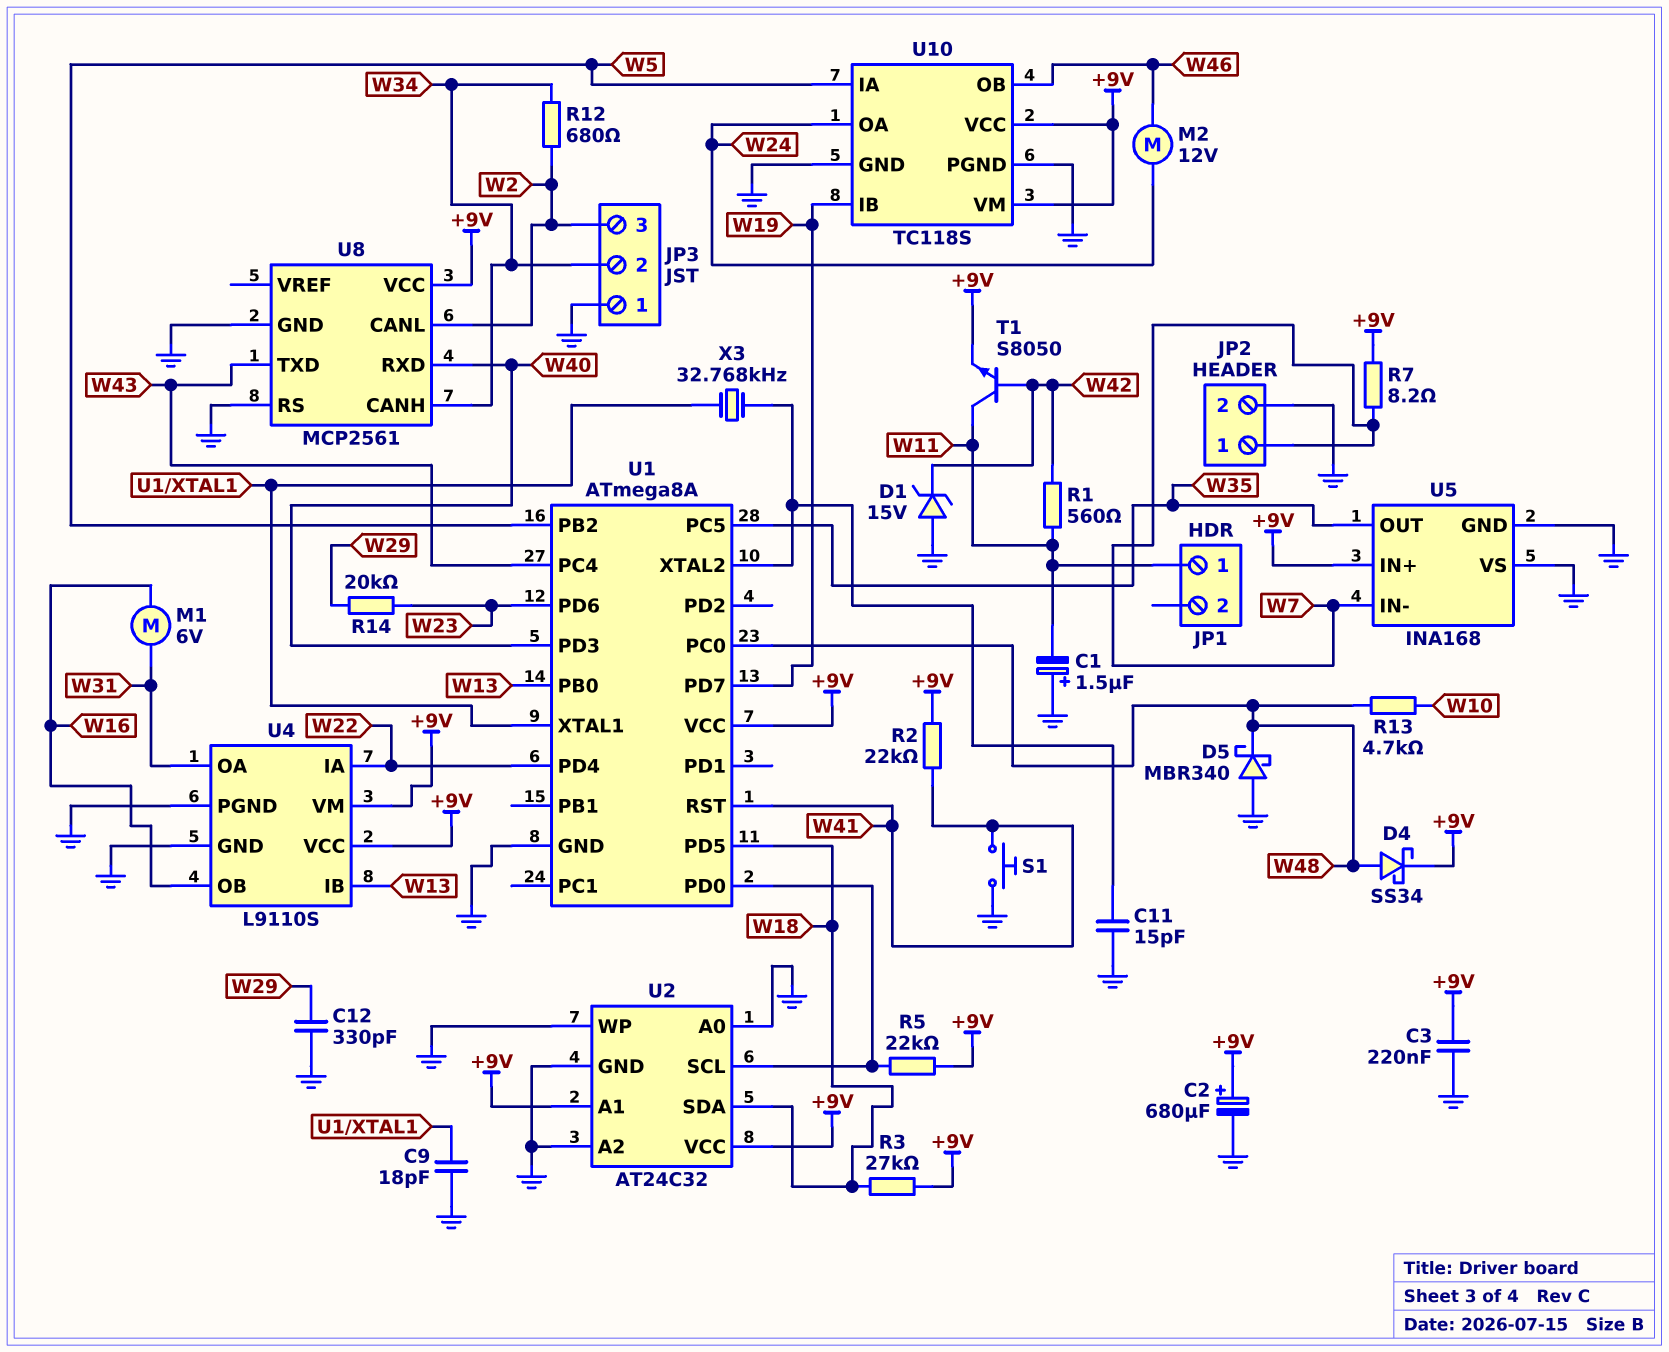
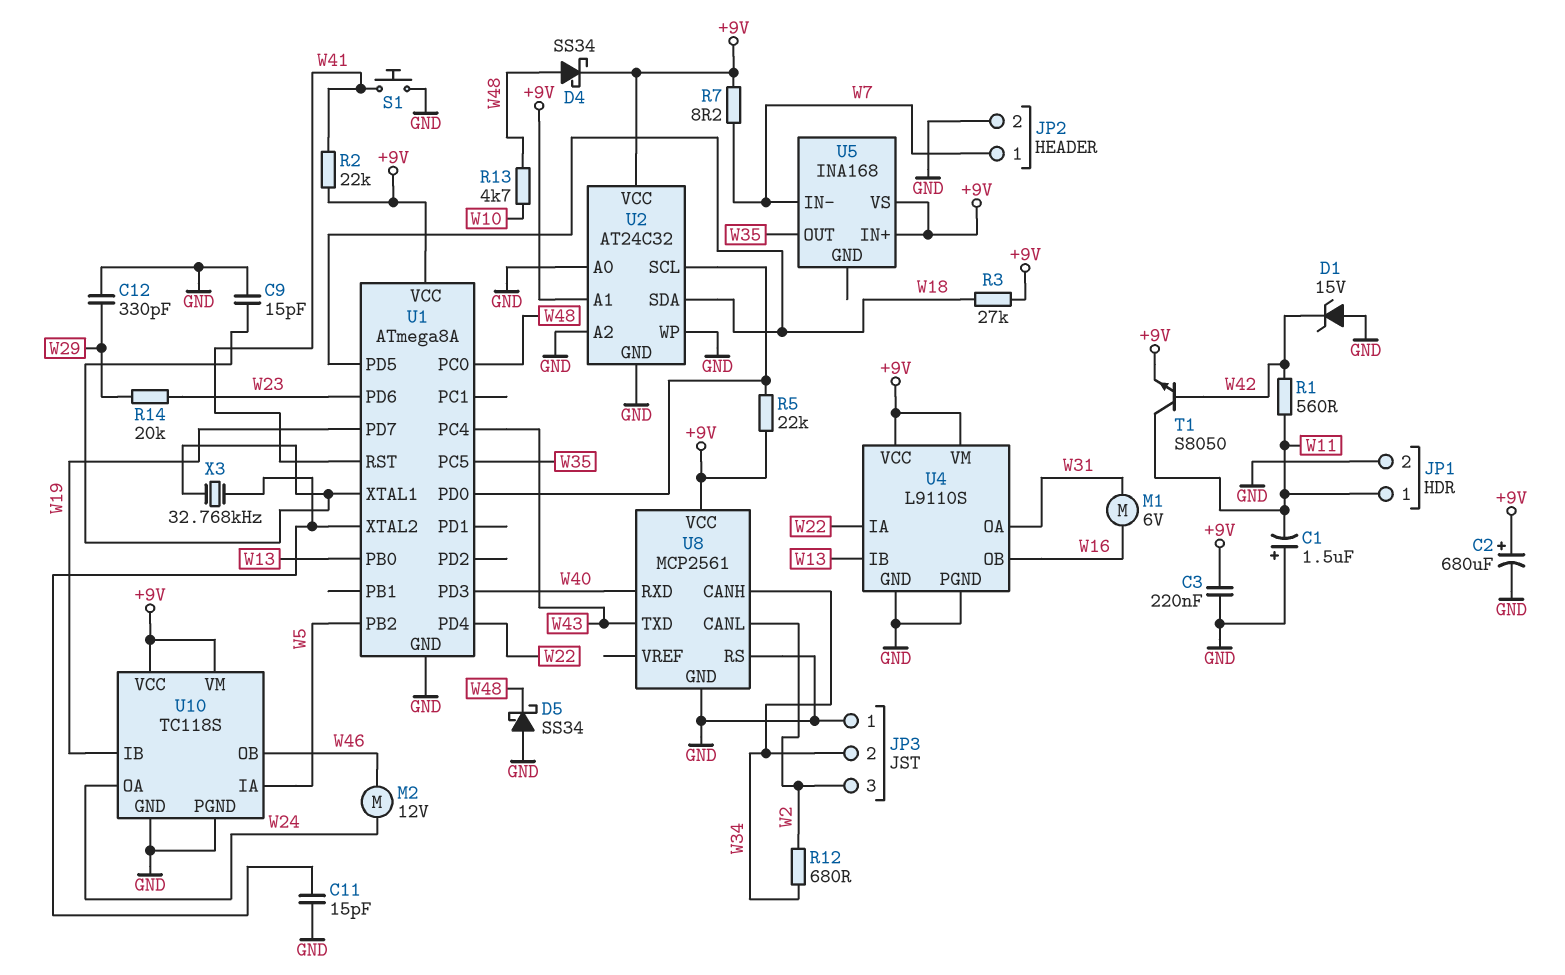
C9: 18pF (GND, U1/XTAL1) -> 15pF (GND, U1/XTAL1)
D5: schottky MBR340 (A GND, K W48) -> schottky SS34 (A GND, K W48)
JP1 pin 2: none -> GND
U5 pin GND: GND -> none
U5 pin VS: GND -> +9V

